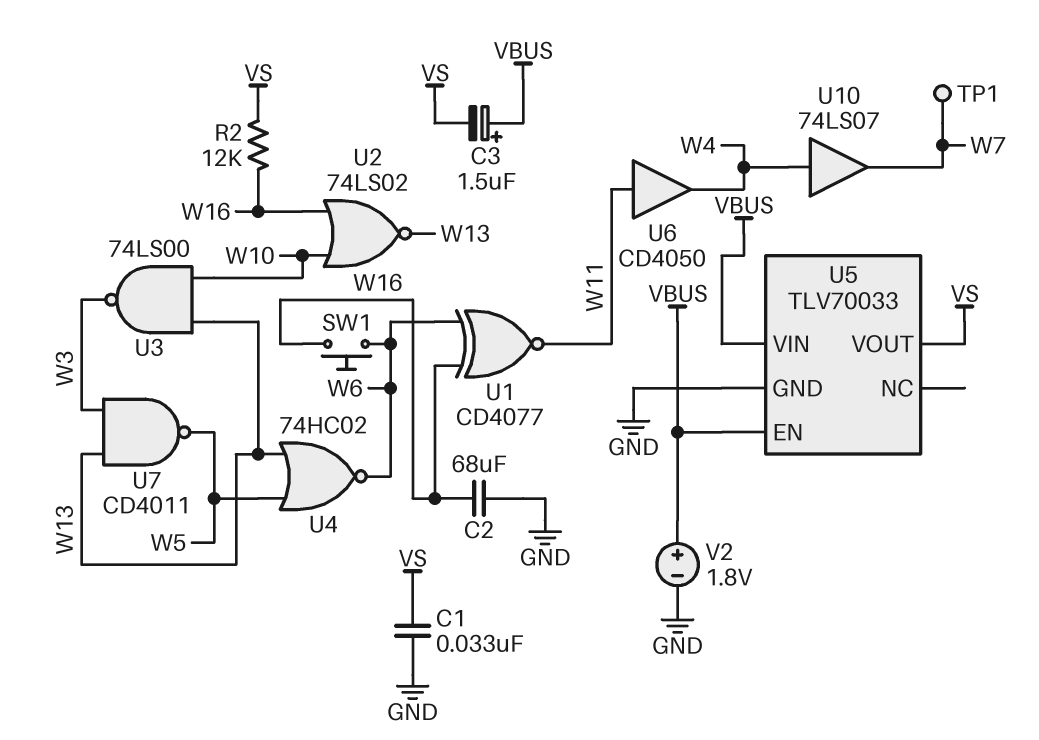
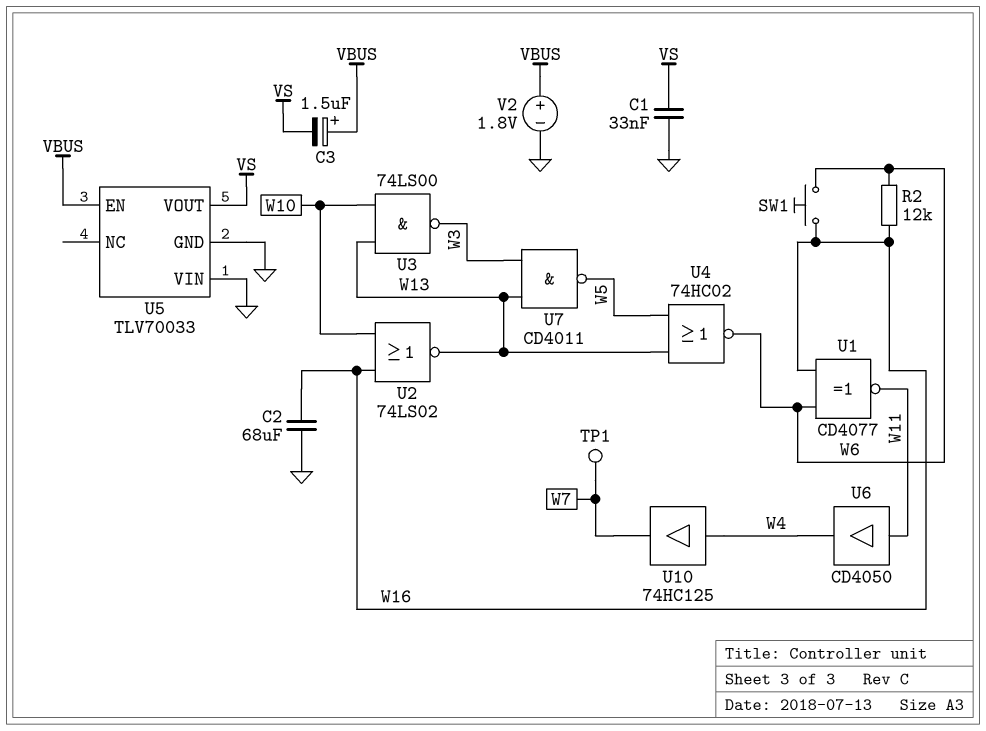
R2: 12k (VS, W16) -> 12k (W6, W16)
U5 pin VIN: VBUS -> GND
U10: buffer 74LS07 (in W4, out W7) -> buffer 74HC125 (in W4, out W7)

